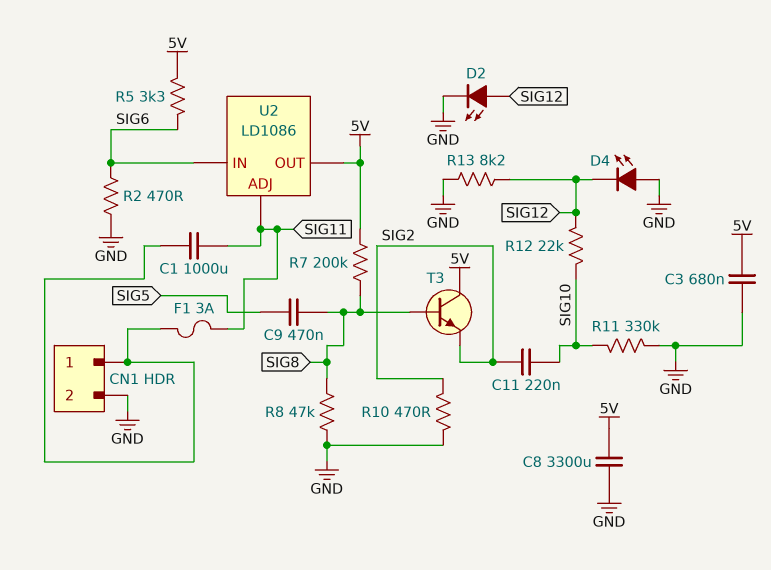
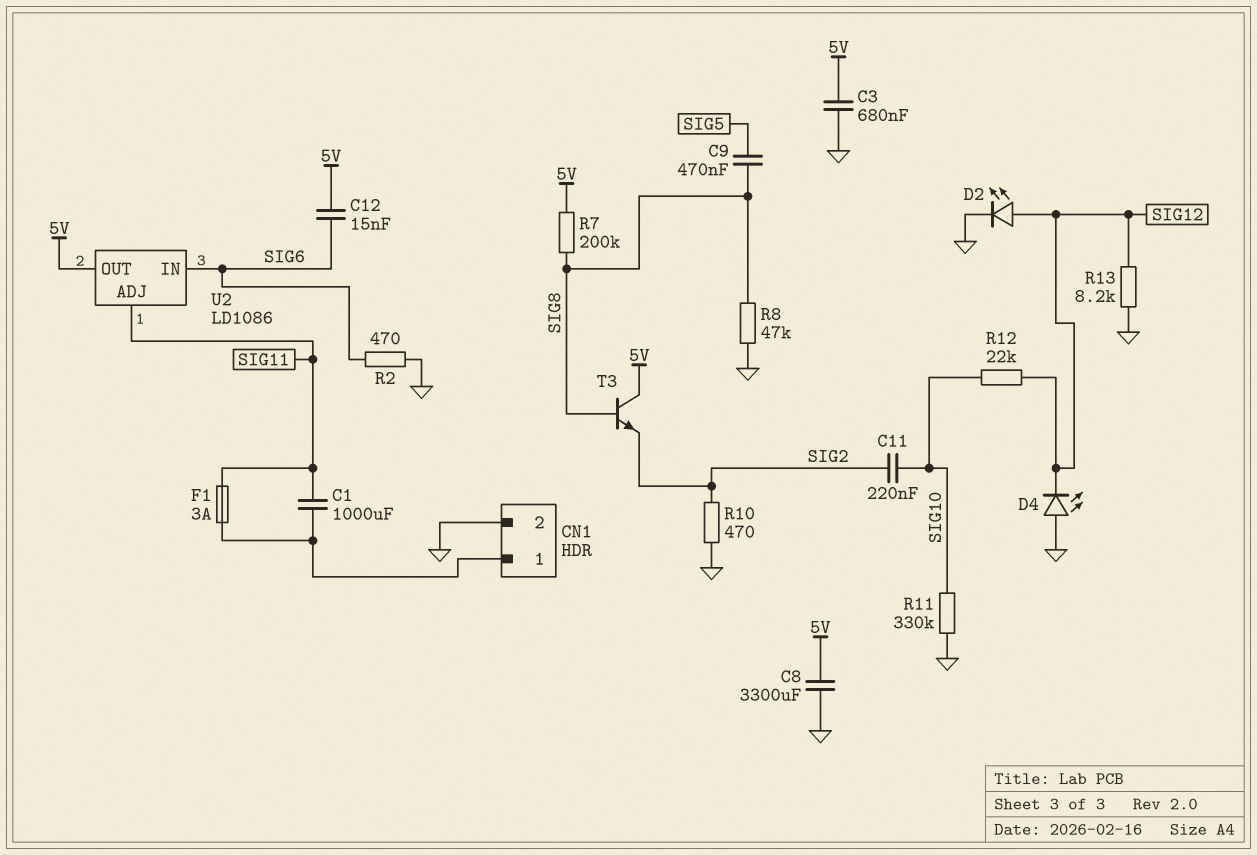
C12: none -> 15nF (5V, SIG6)
R5: 3.3k (5V, SIG6) -> none

